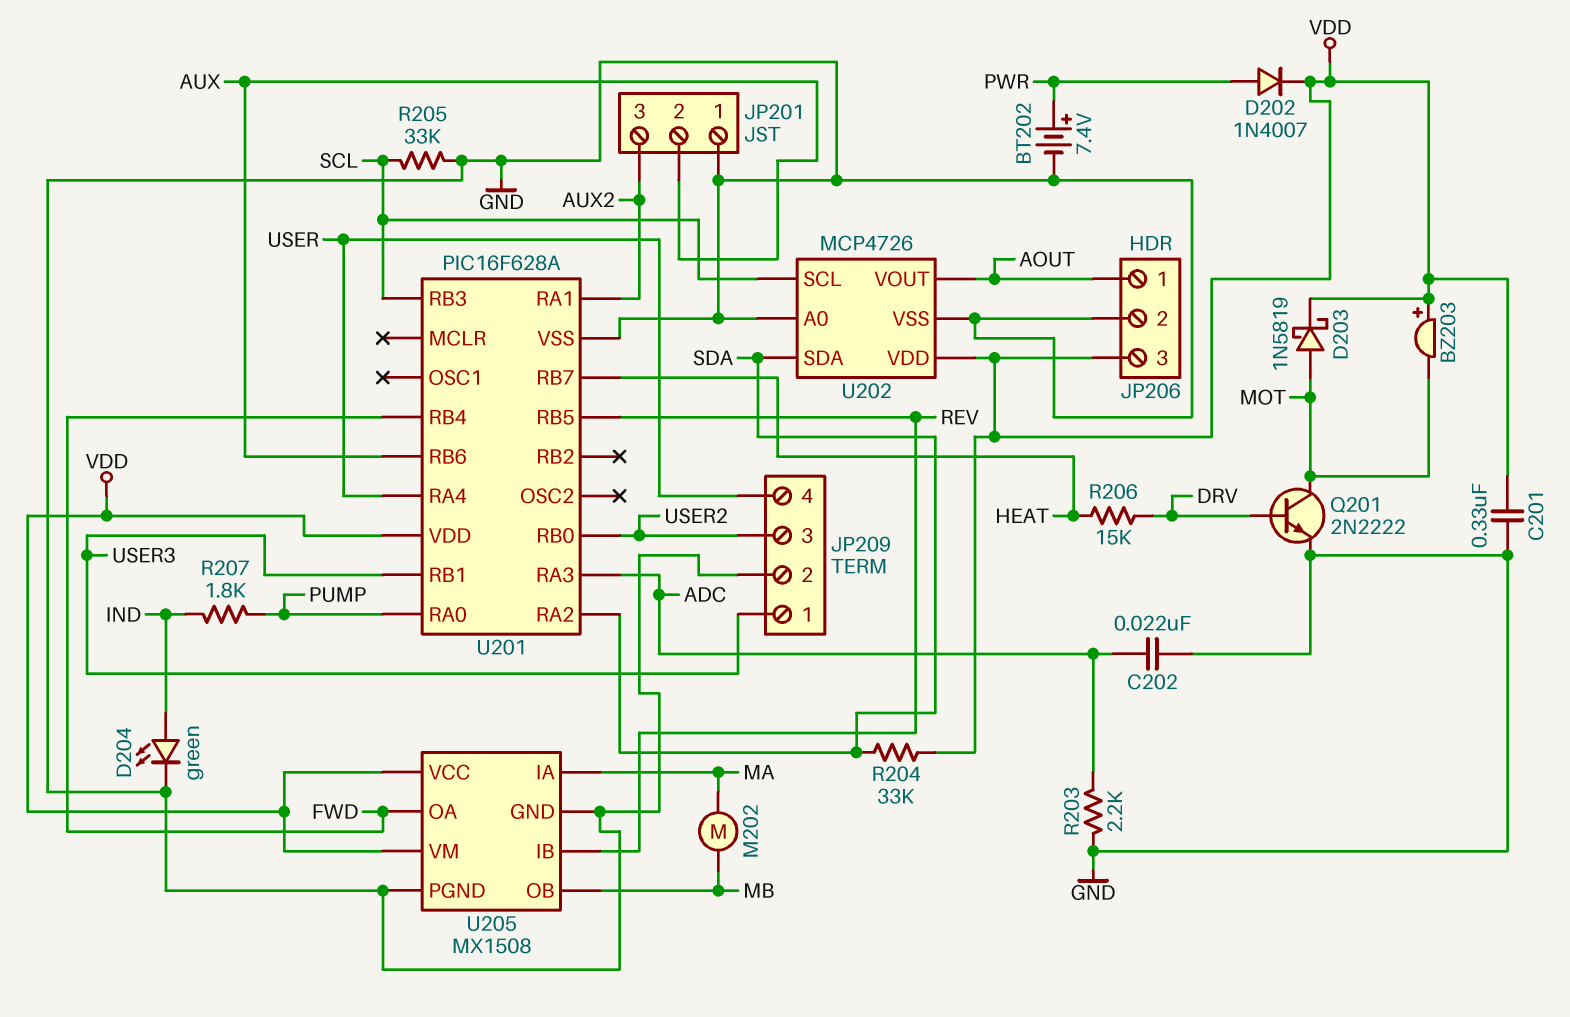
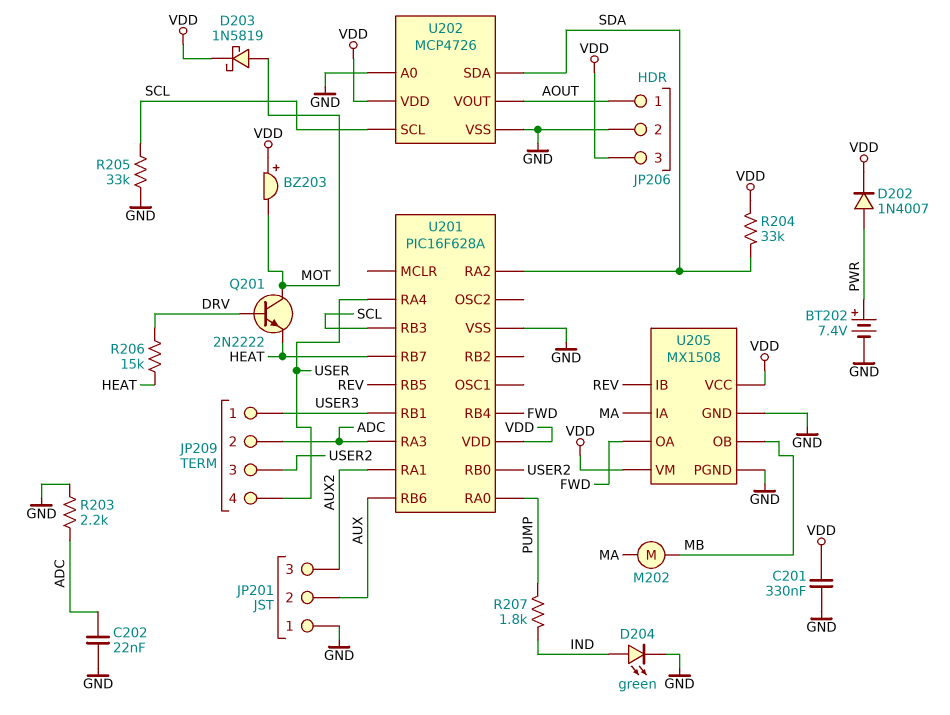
JP209 pin 2: GND -> ADC
Q201: NPN 2N2222 (B DRV, C MOT, E GND) -> NPN 2N2222 (B DRV, C MOT, E HEAT)

